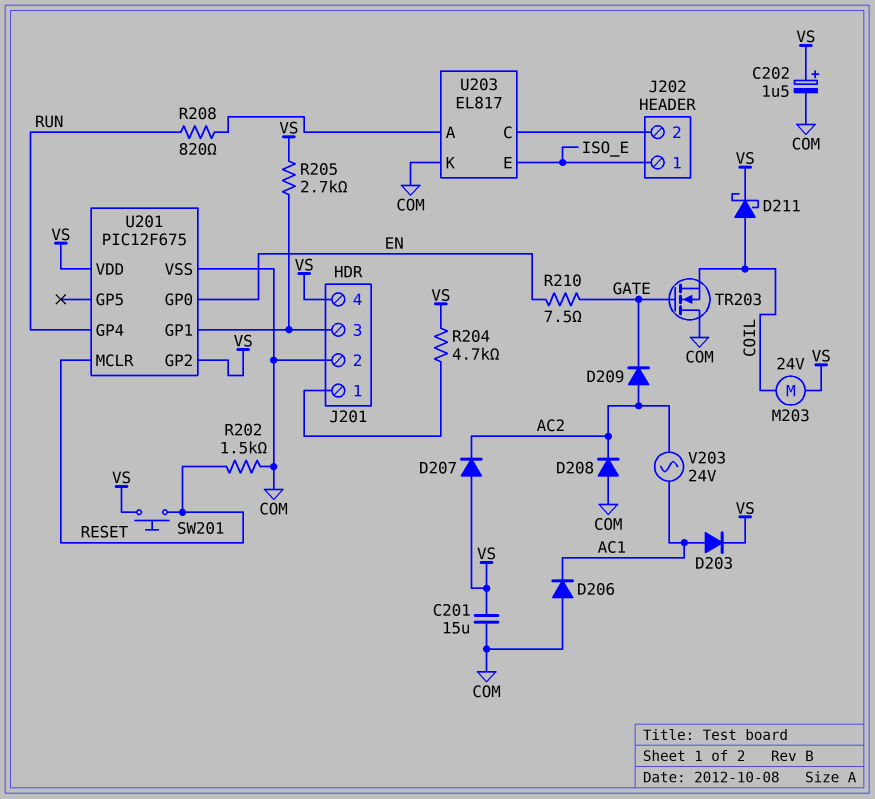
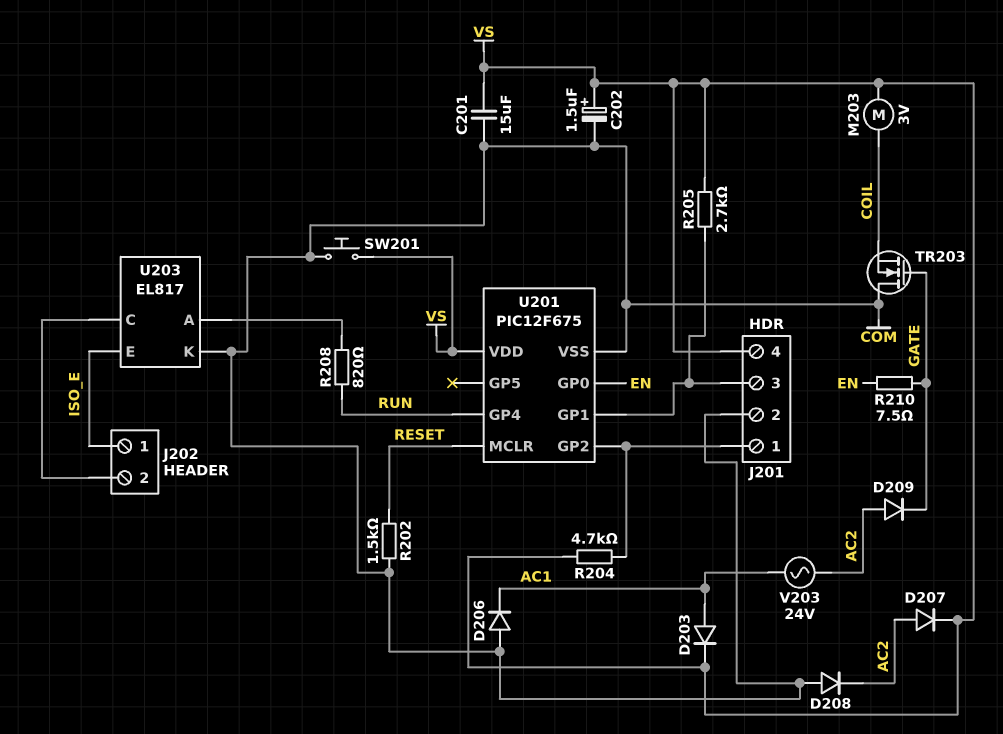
D207: diode (A VS, K AC2) -> diode (A AC2, K VS)
D211: schottky (A COIL, K VS) -> none
M203: motor 24V (COIL, VS) -> motor 3V (COIL, VS)
SW201: button (RESET, VS) -> button (COM, VS)
U201 pin GP2: VS -> J201/1

